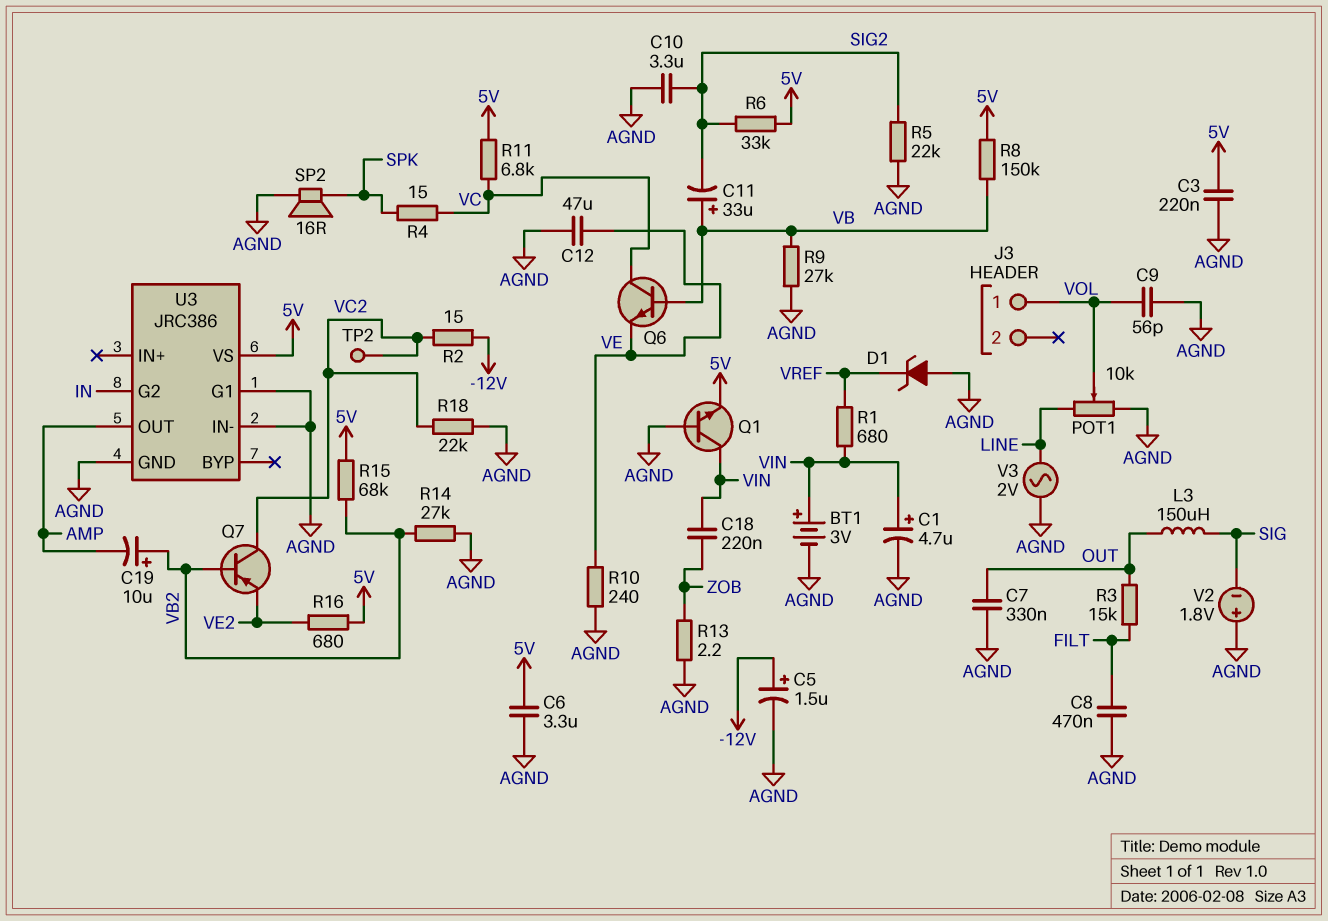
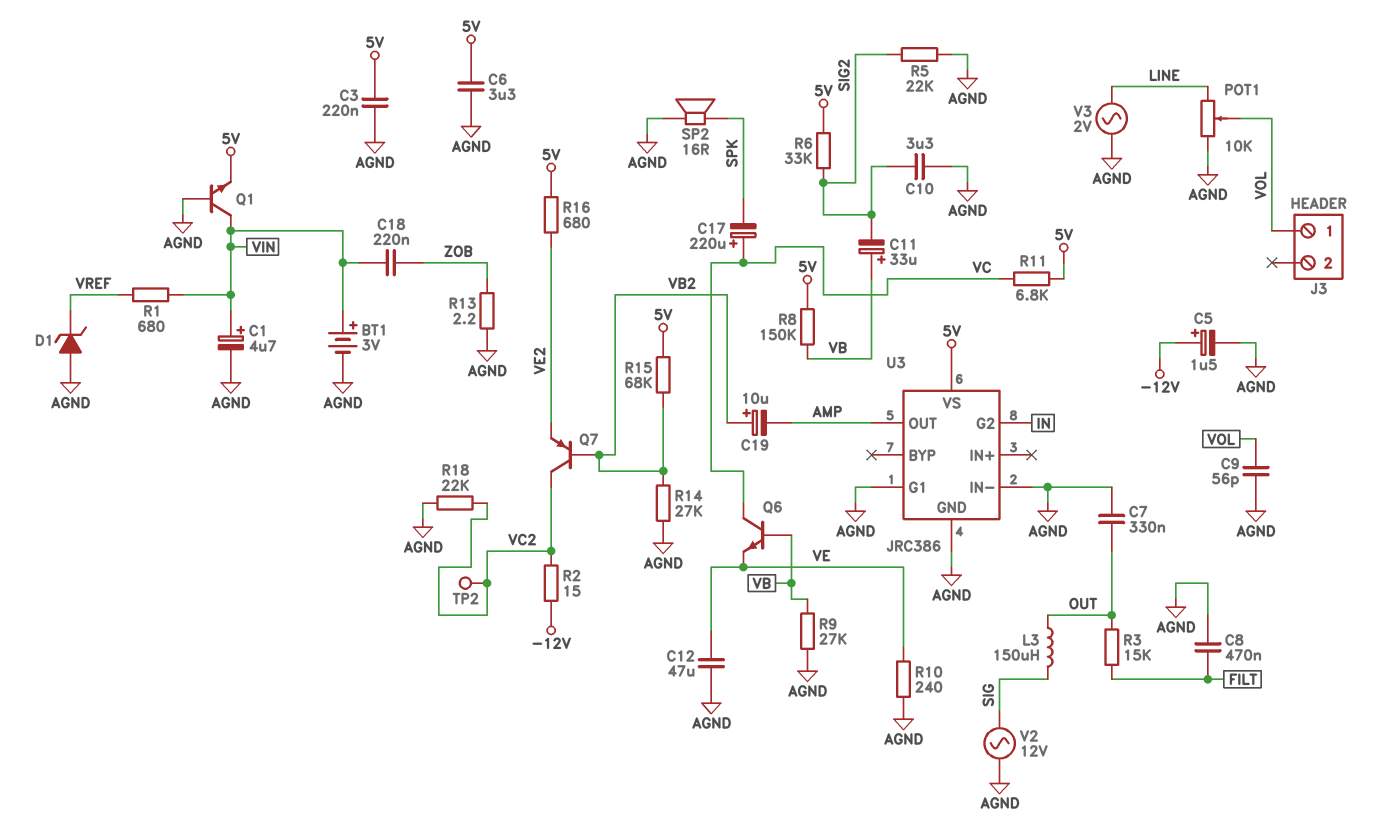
C17: none -> 220uF (plus VC, minus SPK)
R4: 15 (SPK, VC) -> none
V2: 1.8V (plus AGND, minus SIG) -> AC 12V (AGND, SIG)

